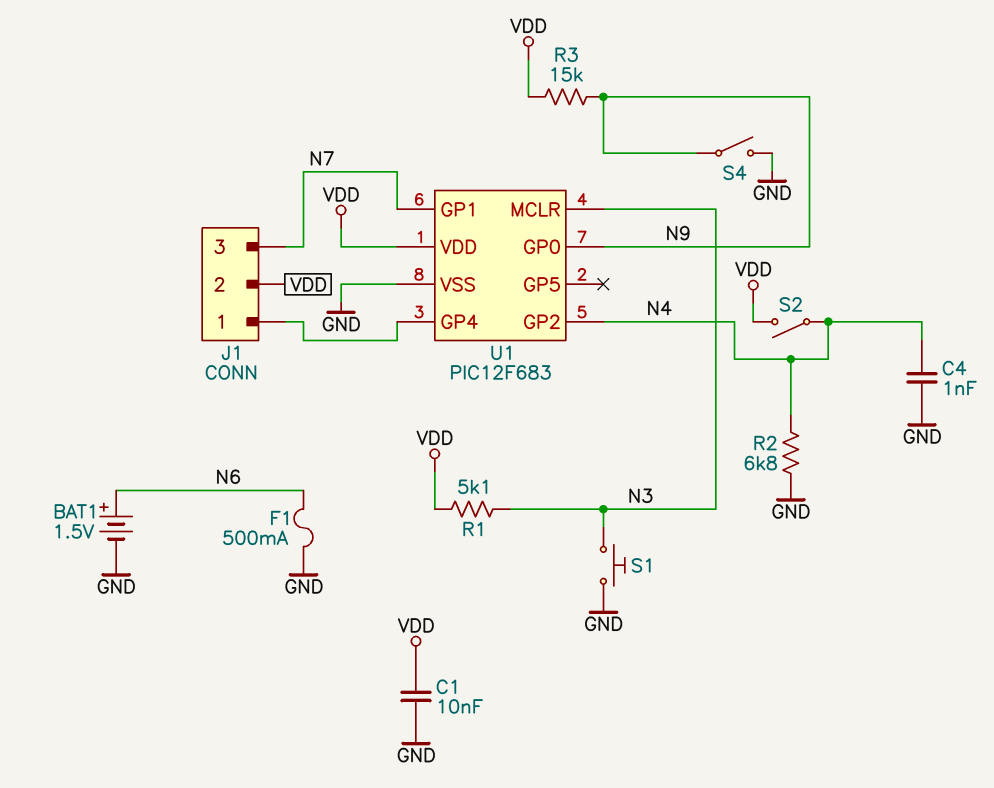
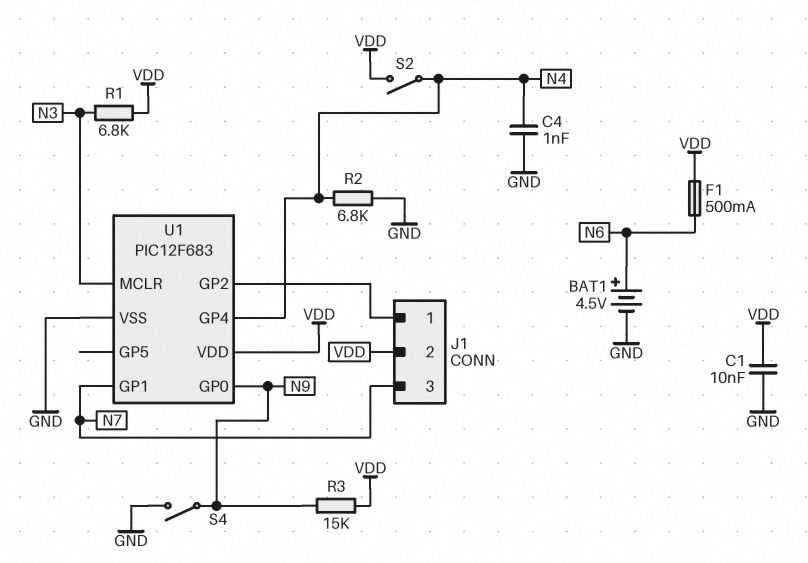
BAT1: 1.5V (plus N6, minus GND) -> 4.5V (plus N6, minus GND)
F1: 500mA (GND, N6) -> 500mA (N6, VDD)
R1: 5.1k (N3, VDD) -> 6.8k (N3, VDD)
S1: button (GND, N3) -> none
U1 pin GP2: N4 -> J1/1
U1 pin GP4: J1/1 -> N4

